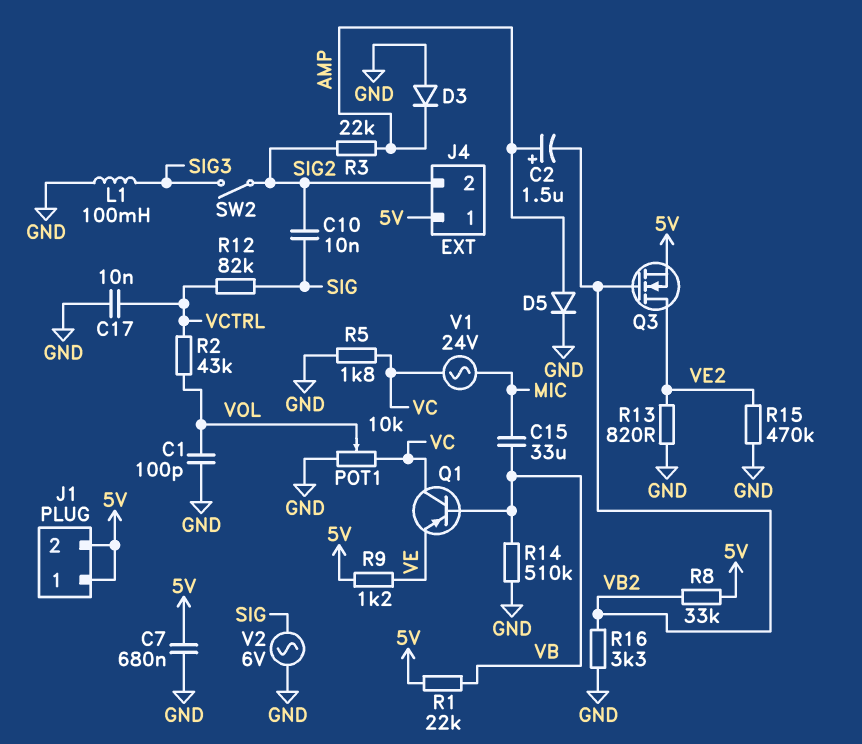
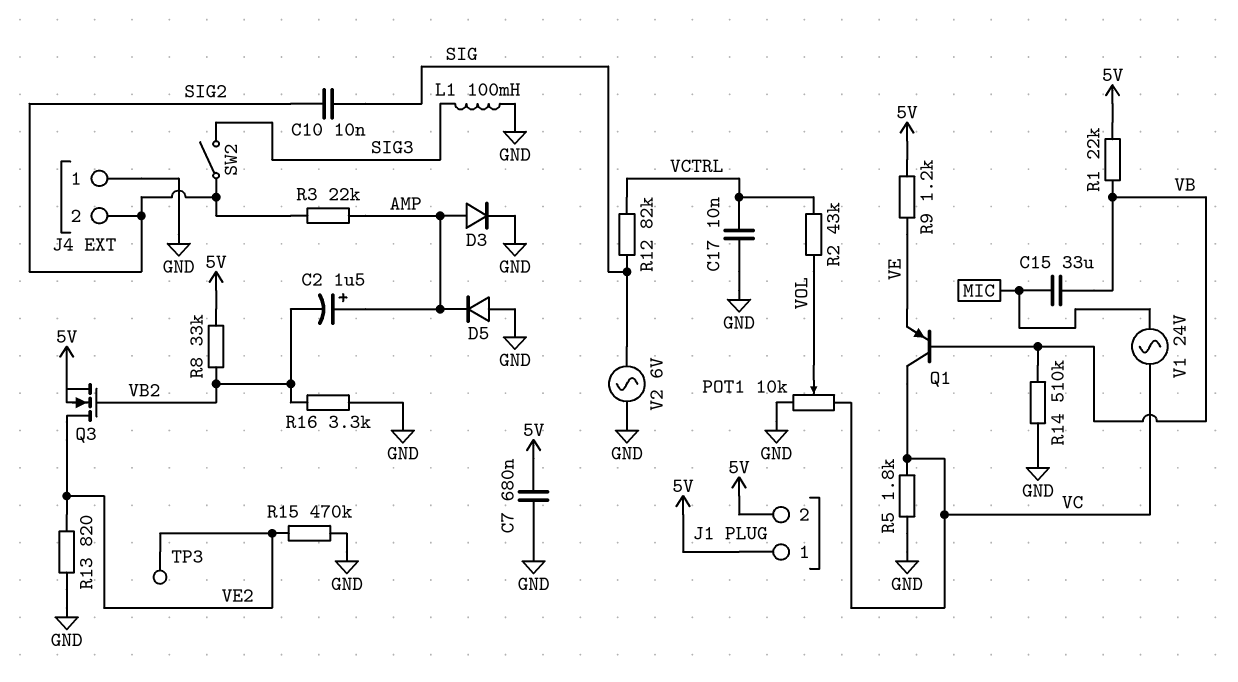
C1: 100pF (GND, VOL) -> none
D3: diode (A GND, K AMP) -> diode (A AMP, K GND)
D5: diode (A AMP, K GND) -> diode (A GND, K AMP)
J4 pin 1: 5V -> GND
TP3: none -> test point (VE2)

